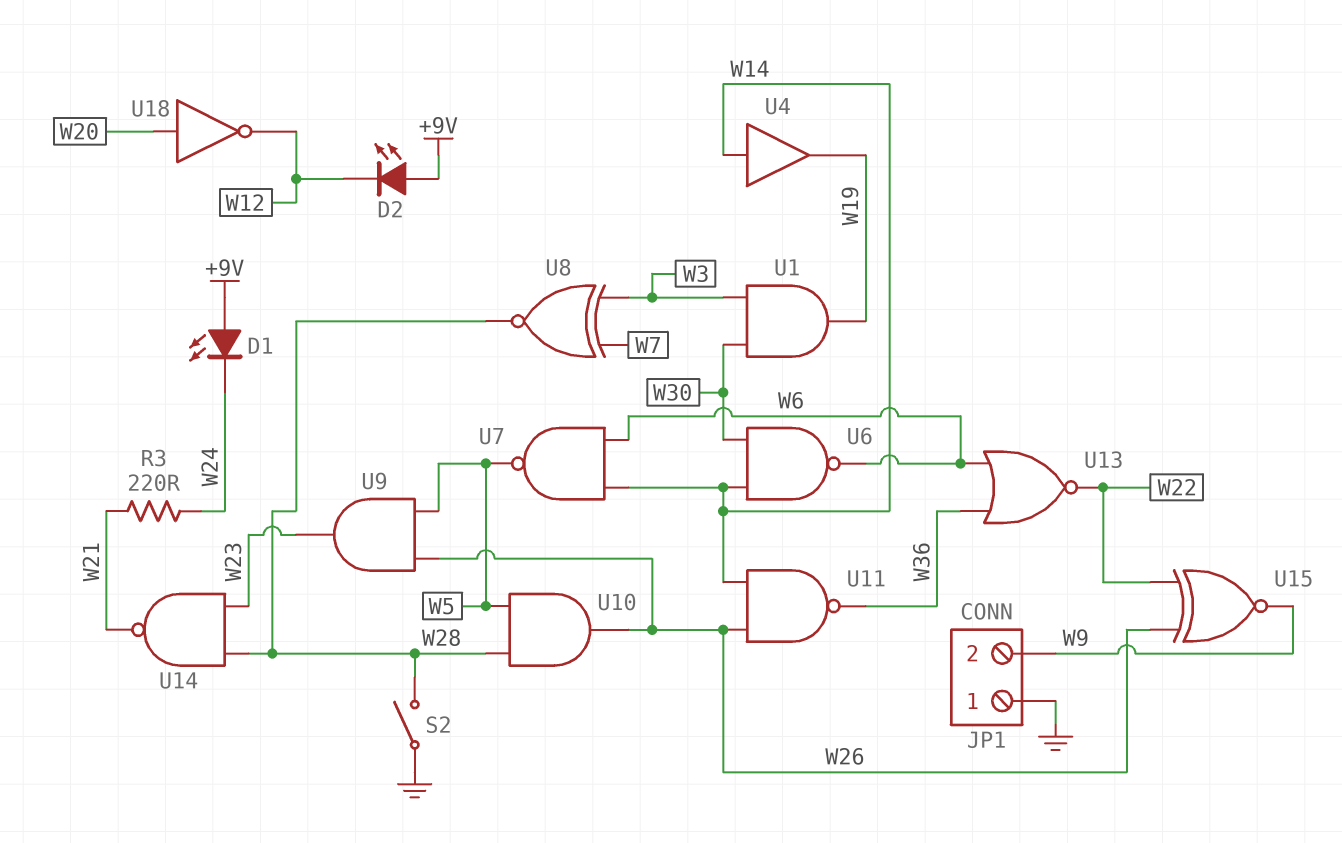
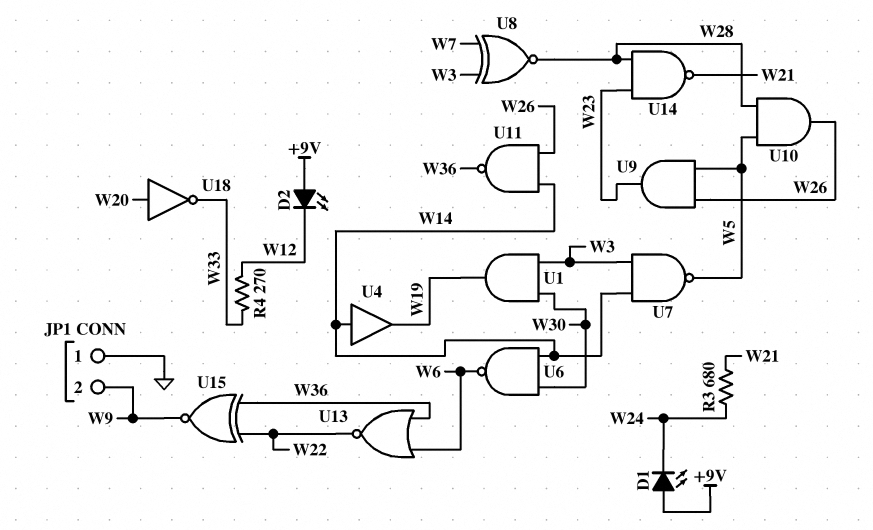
R3: 220 (W21, W24) -> 680 (W21, W24)
R4: none -> 270 (W12, W33)
S2: switch (GND, W28) -> none
U7: NAND (in W6, in W14, out W5) -> NAND (in W3, in W14, out W5)
U15: XNOR (in W22, in W26, out W9) -> XNOR (in W22, in W36, out W9)
U18: NOT (in W20, out W12) -> NOT (in W20, out W33)

